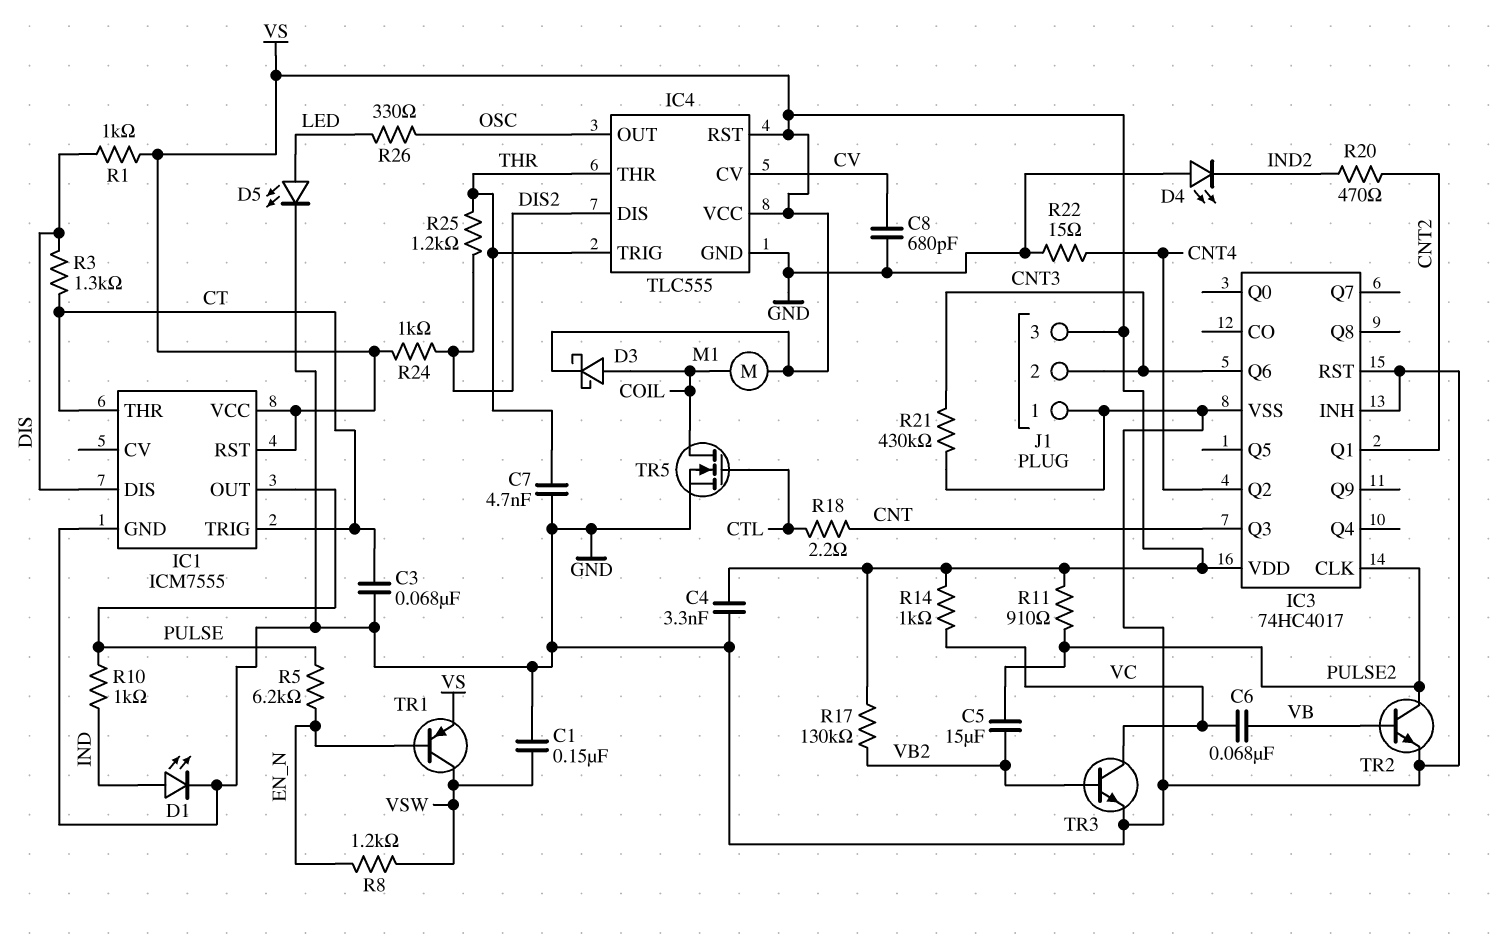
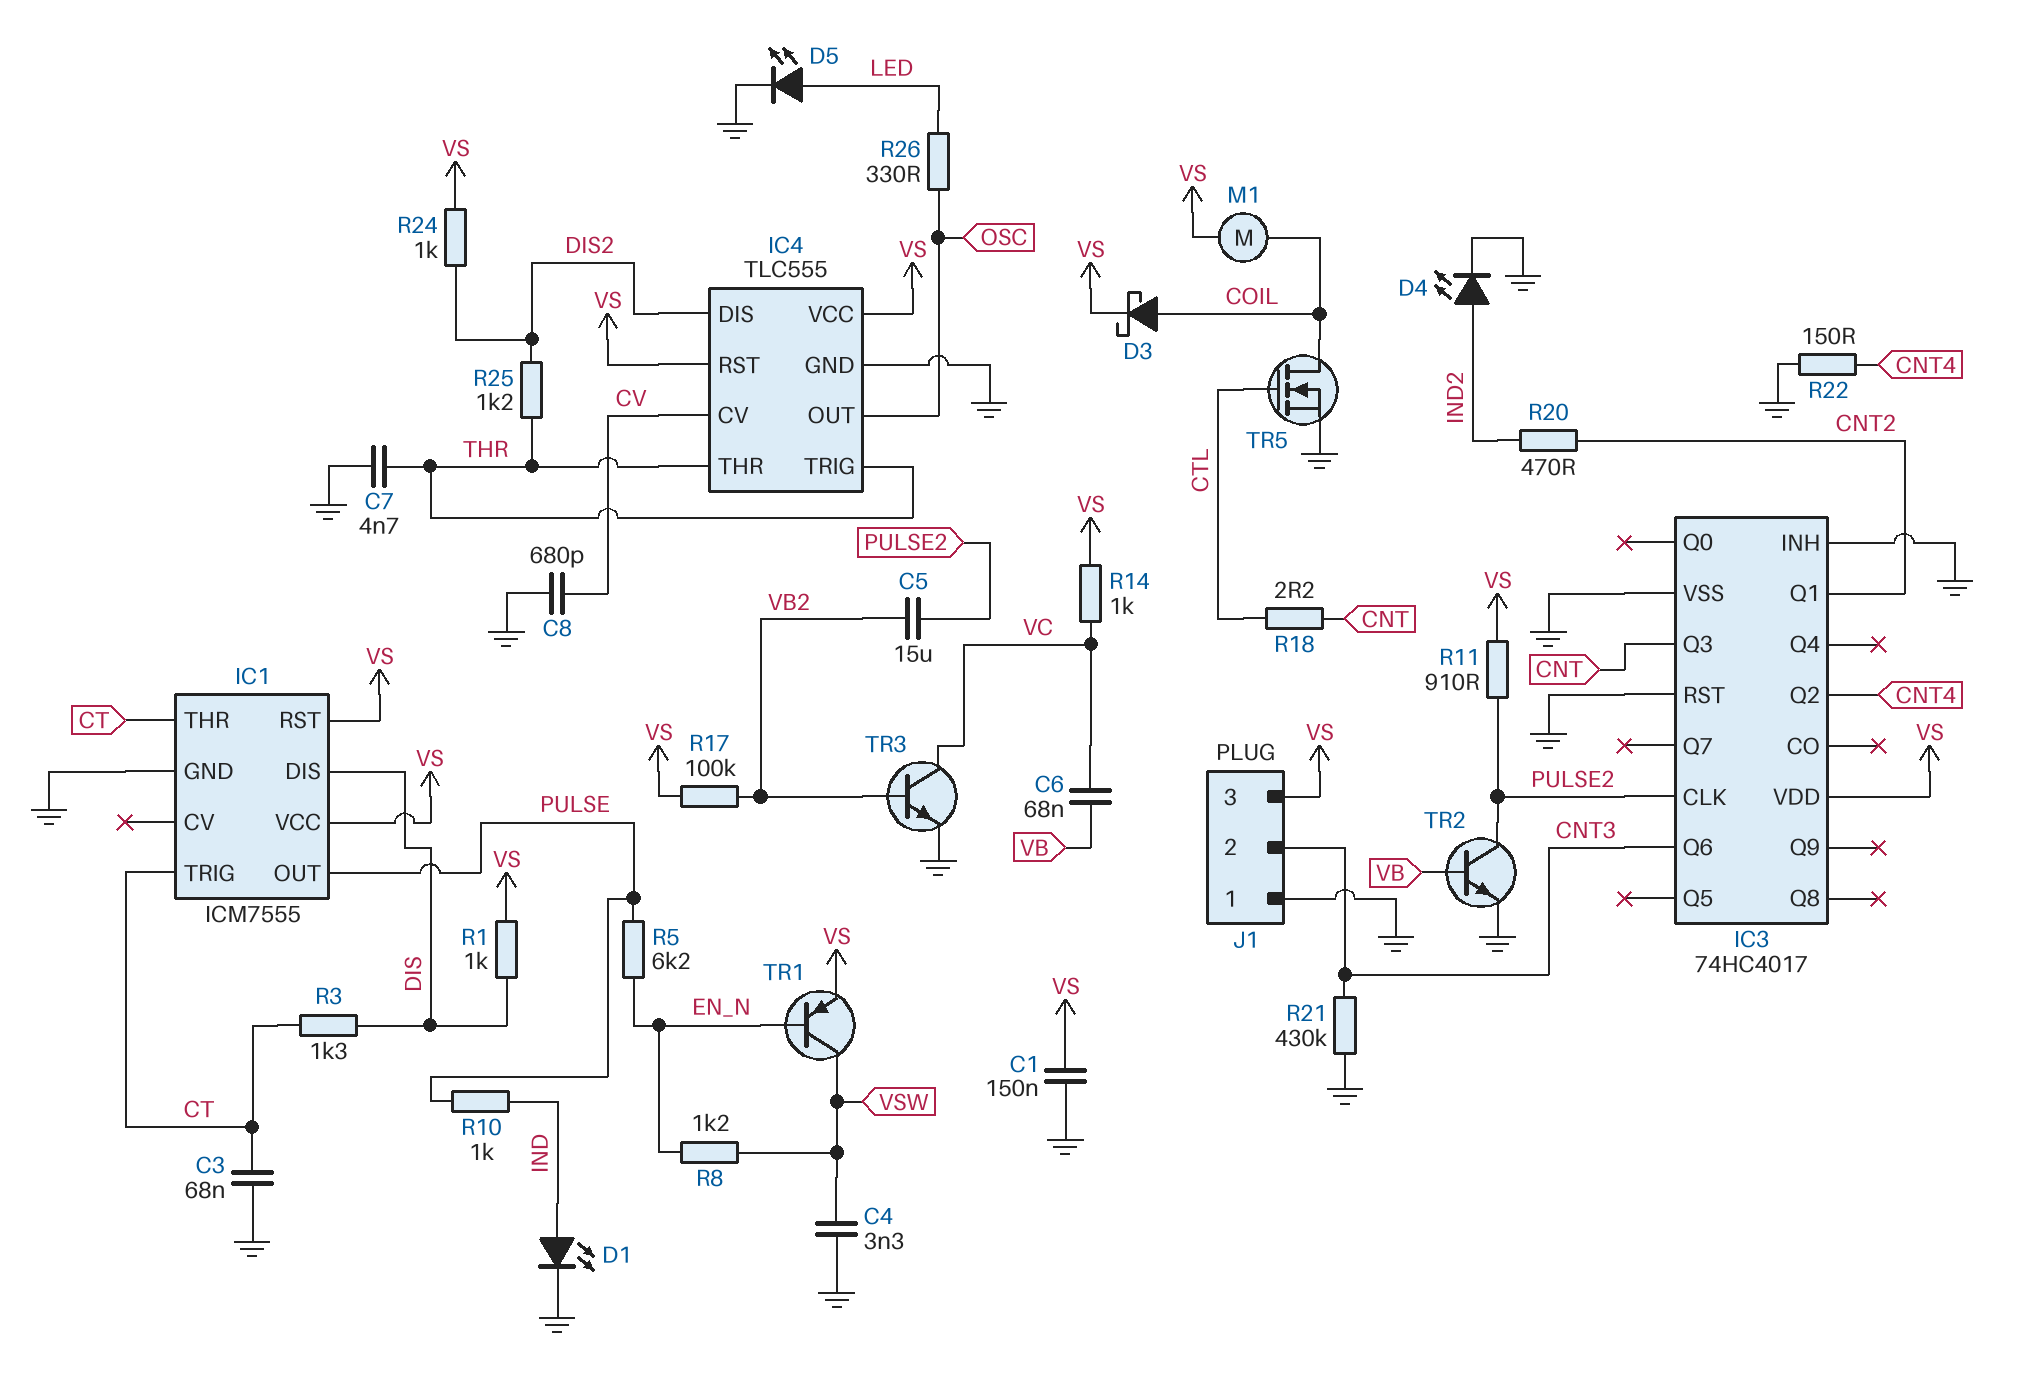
C1: 150nF (GND, VSW) -> 150nF (GND, VS)
C4: 3.3nF (GND, VS) -> 3.3nF (GND, VSW)
D4: LED (A GND, K IND2) -> LED (A IND2, K GND)
R17: 130k (VB2, VS) -> 100k (VB2, VS)
R22: 15 (CNT4, GND) -> 150 (CNT4, GND)

